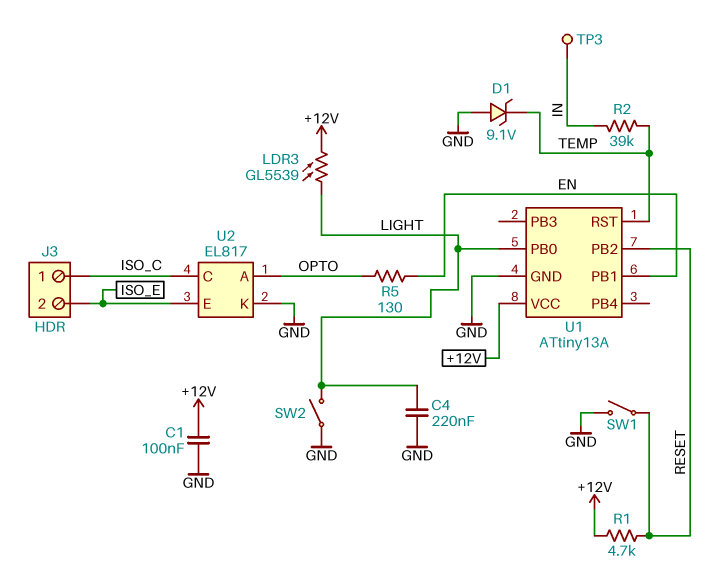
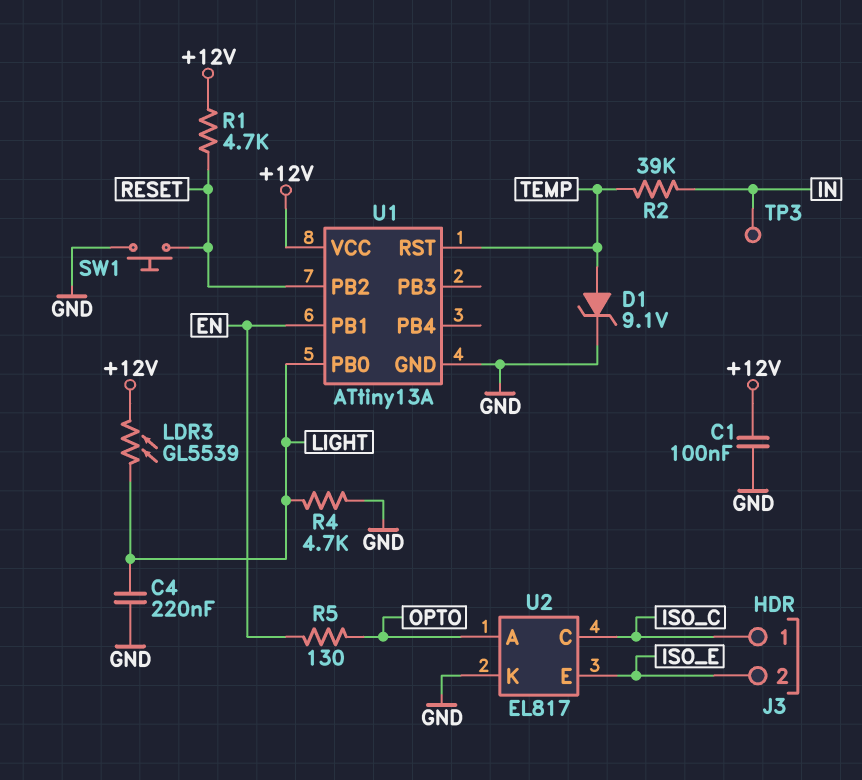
D1: zener 9.1V (A GND, K TEMP) -> zener 9.1V (A TEMP, K GND)
R4: none -> 4.7k (GND, LIGHT)
SW1: switch (GND, RESET) -> button (GND, RESET)
SW2: switch (GND, LIGHT) -> none

